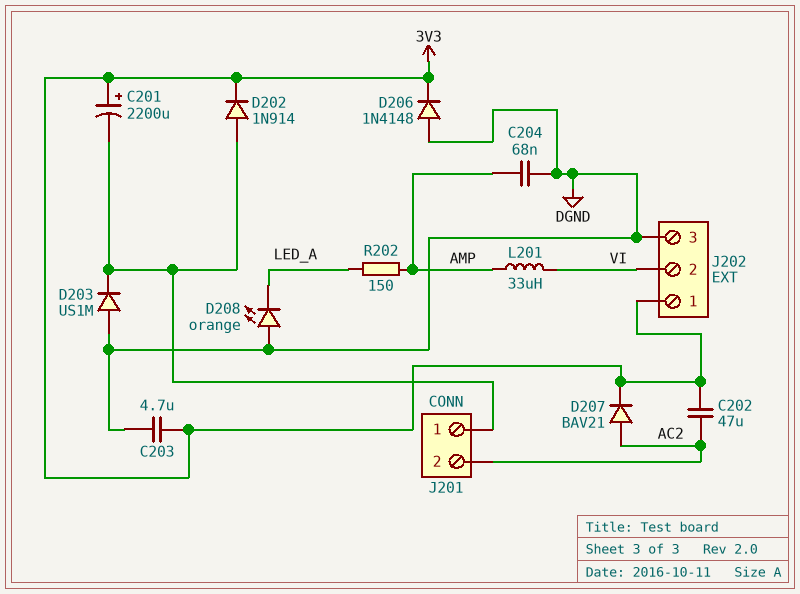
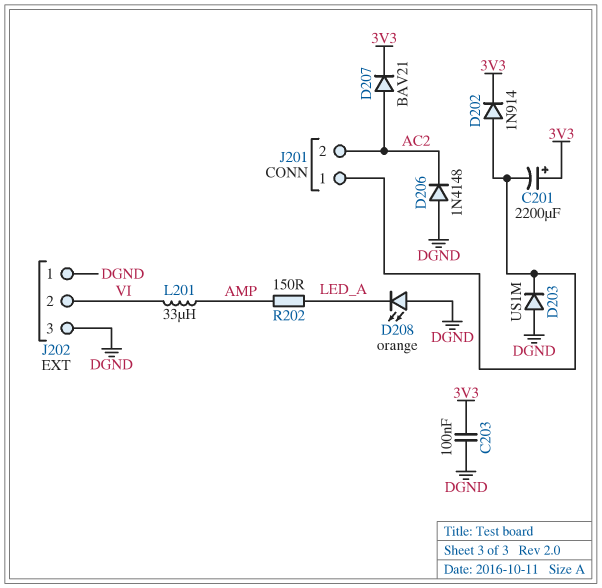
C202: 47uF (3V3, AC2) -> none
C203: 4.7uF (3V3, DGND) -> 100nF (3V3, DGND)
C204: 68nF (AMP, DGND) -> none
D206: diode 1N4148 (A DGND, K 3V3) -> diode 1N4148 (A DGND, K AC2)
J202 pin 1: 3V3 -> DGND

